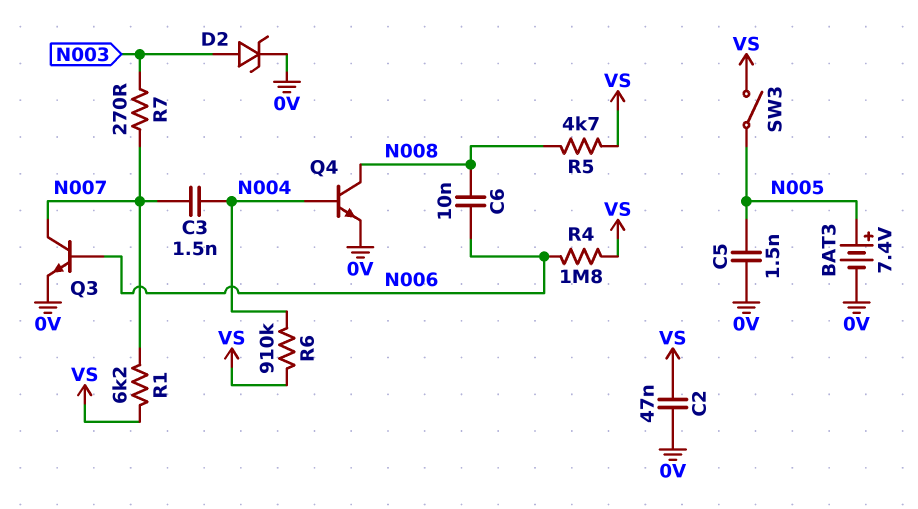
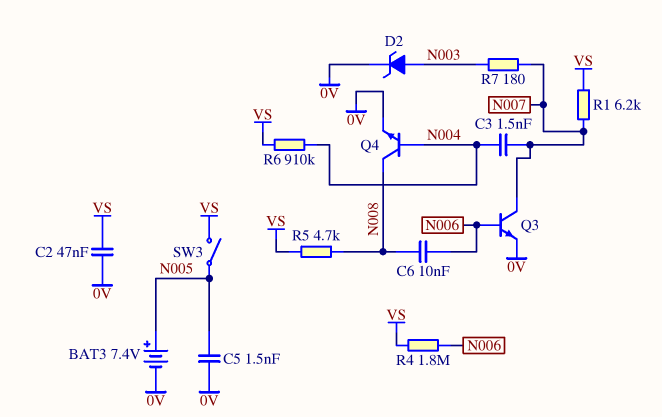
R7: 270 (N003, N007) -> 180 (N003, N007)

